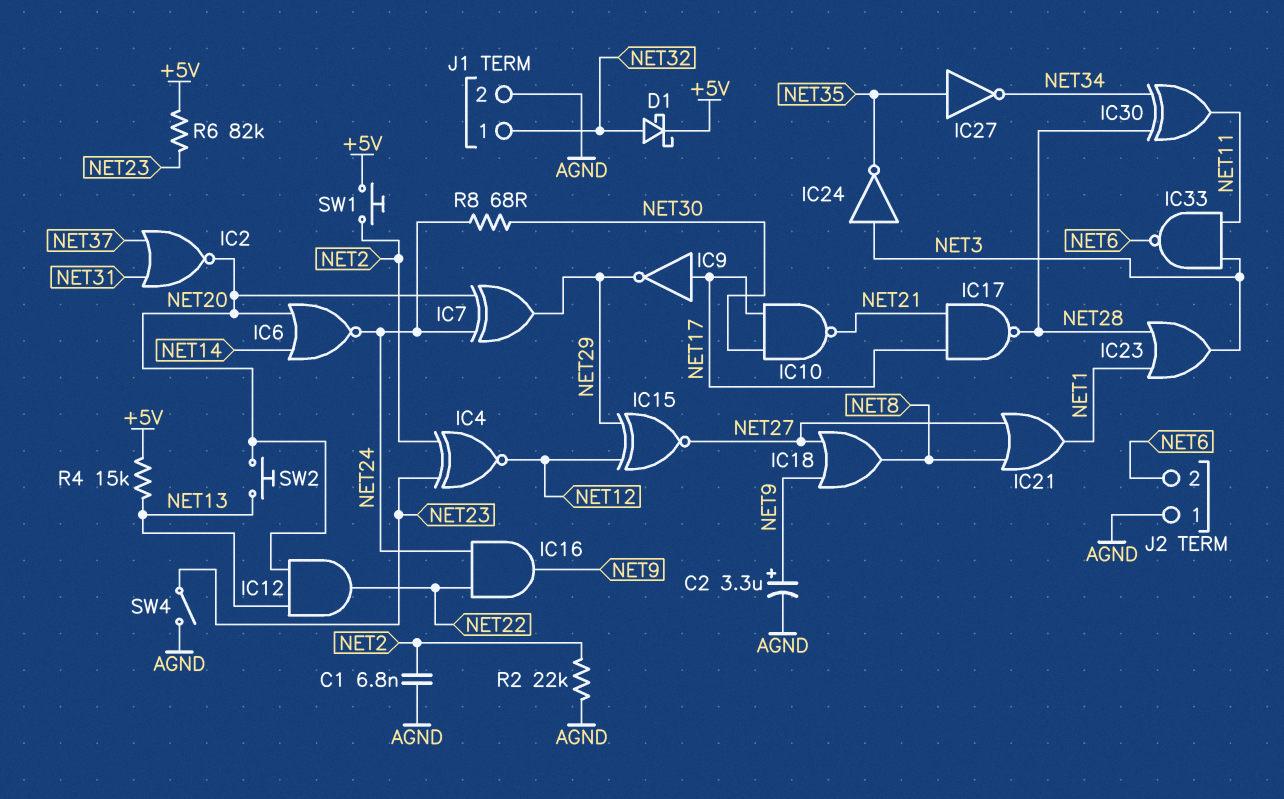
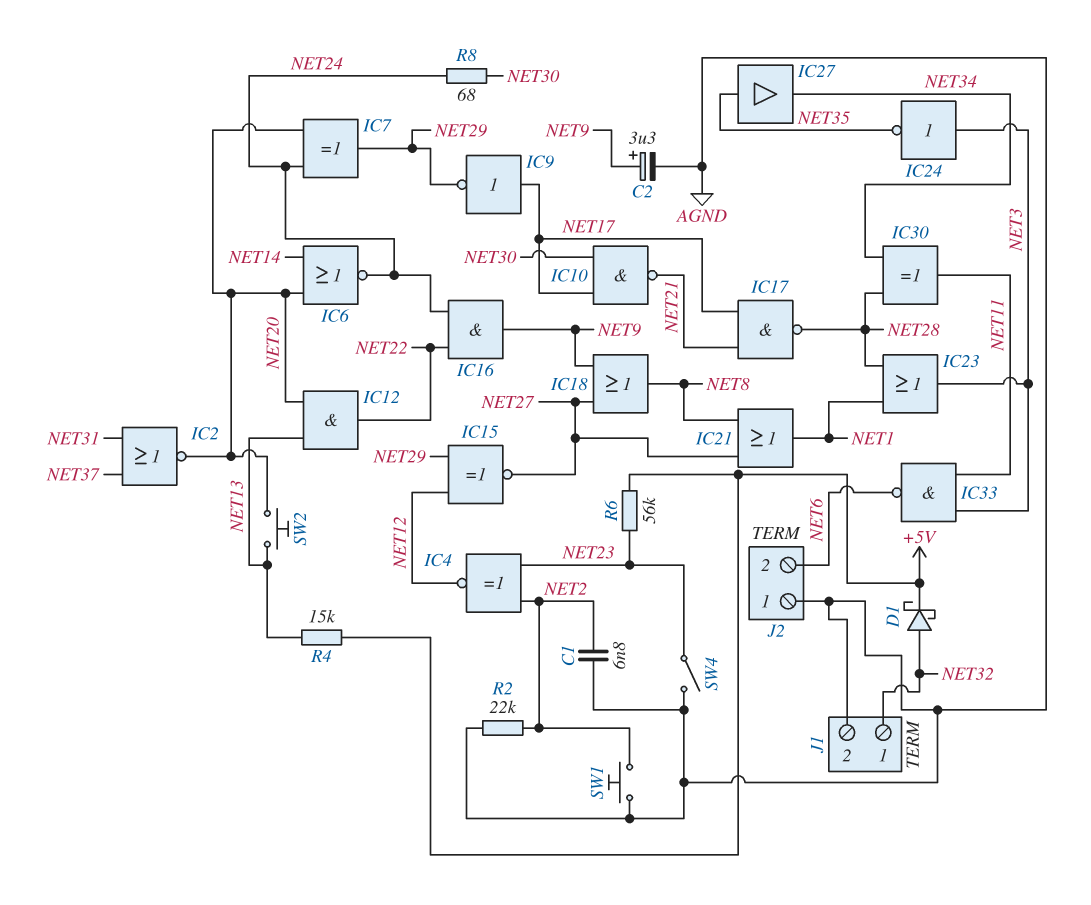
IC27: NOT (in NET35, out NET34) -> buffer (in NET35, out NET34)
R6: 82k (+5V, NET23) -> 56k (+5V, NET23)
SW1: button (+5V, NET2) -> button (AGND, NET2)

